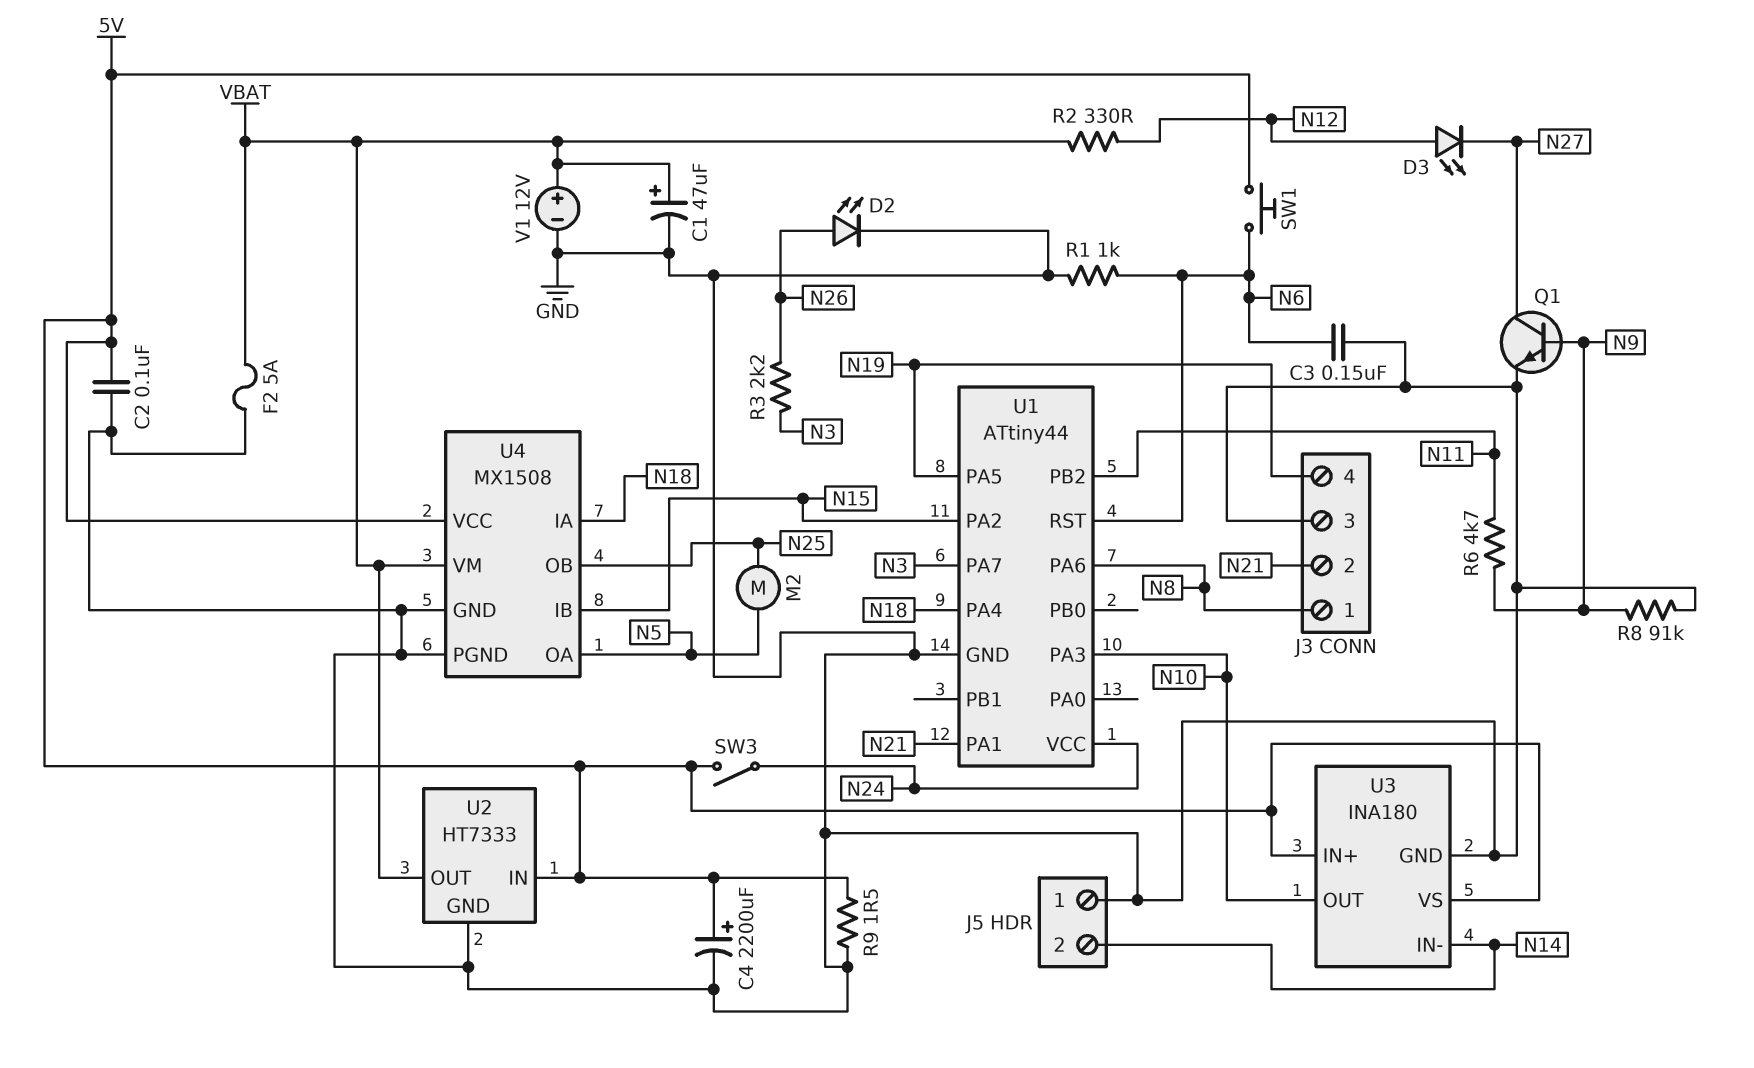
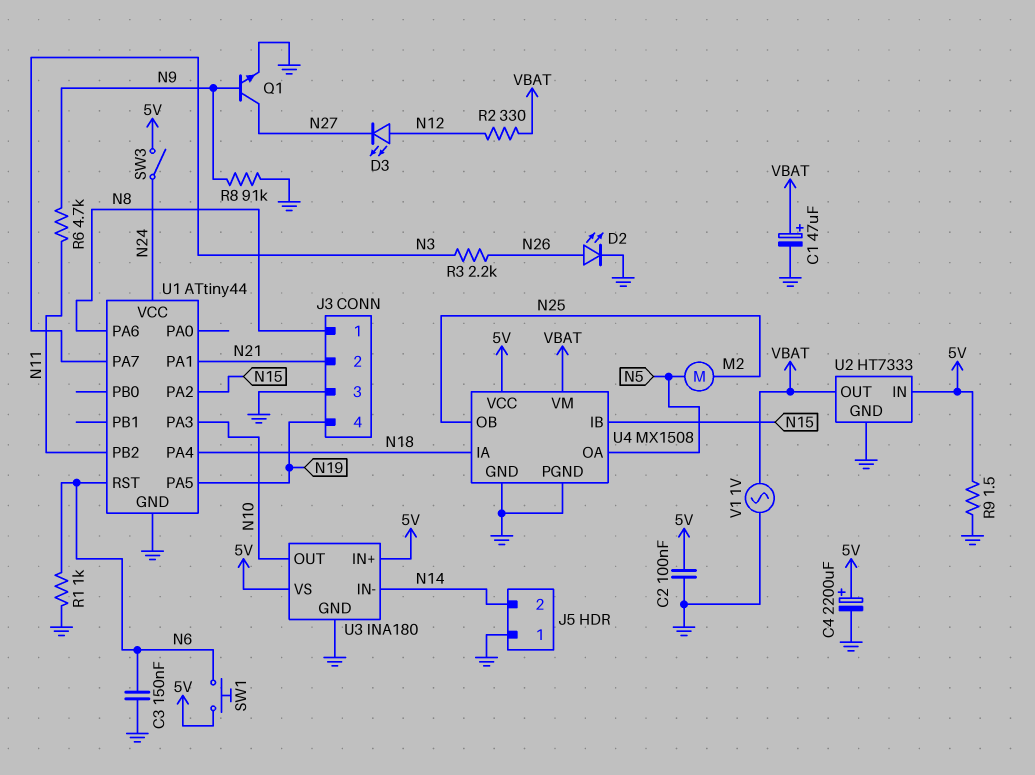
F2: 5A (GND, VBAT) -> none
V1: 12V (plus VBAT, minus GND) -> AC 1V (GND, VBAT)

